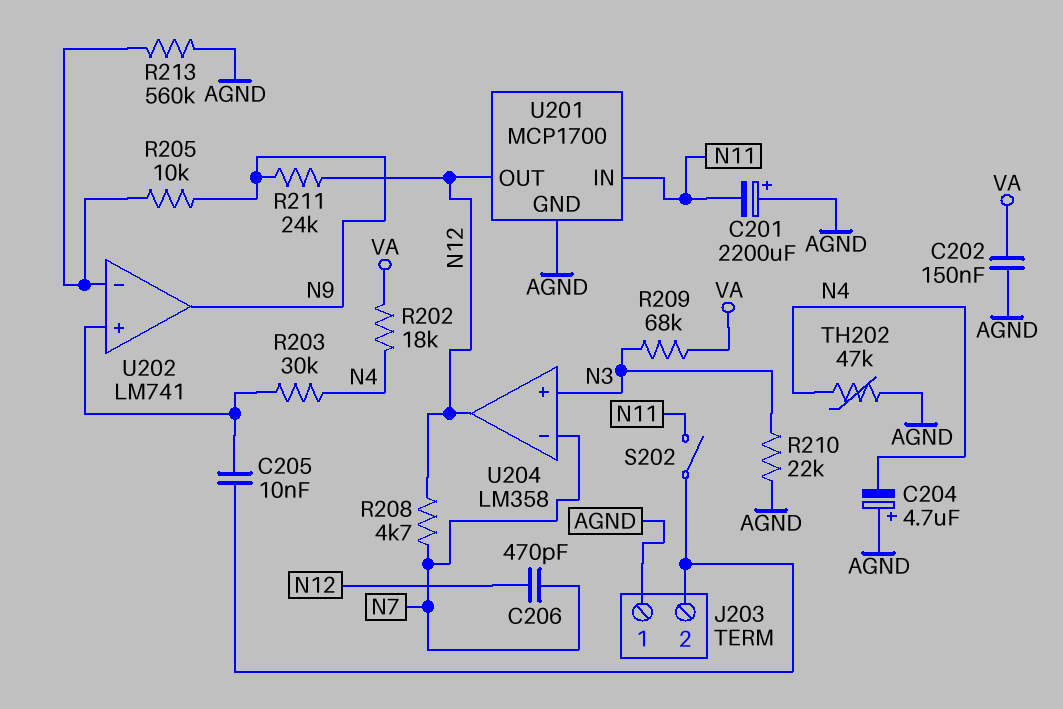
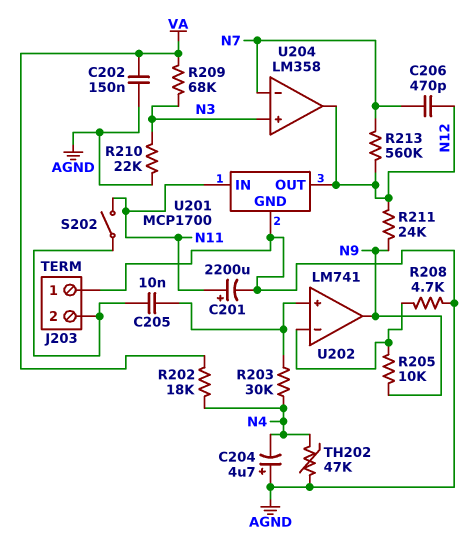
C201: 2200uF (plus AGND, minus N11) -> 2200uF (plus N11, minus AGND)
R208: 4.7k (N7, N12) -> 4.7k (AGND, U202/in-)
R213: 560k (AGND, U202/in-) -> 560k (N7, N12)

